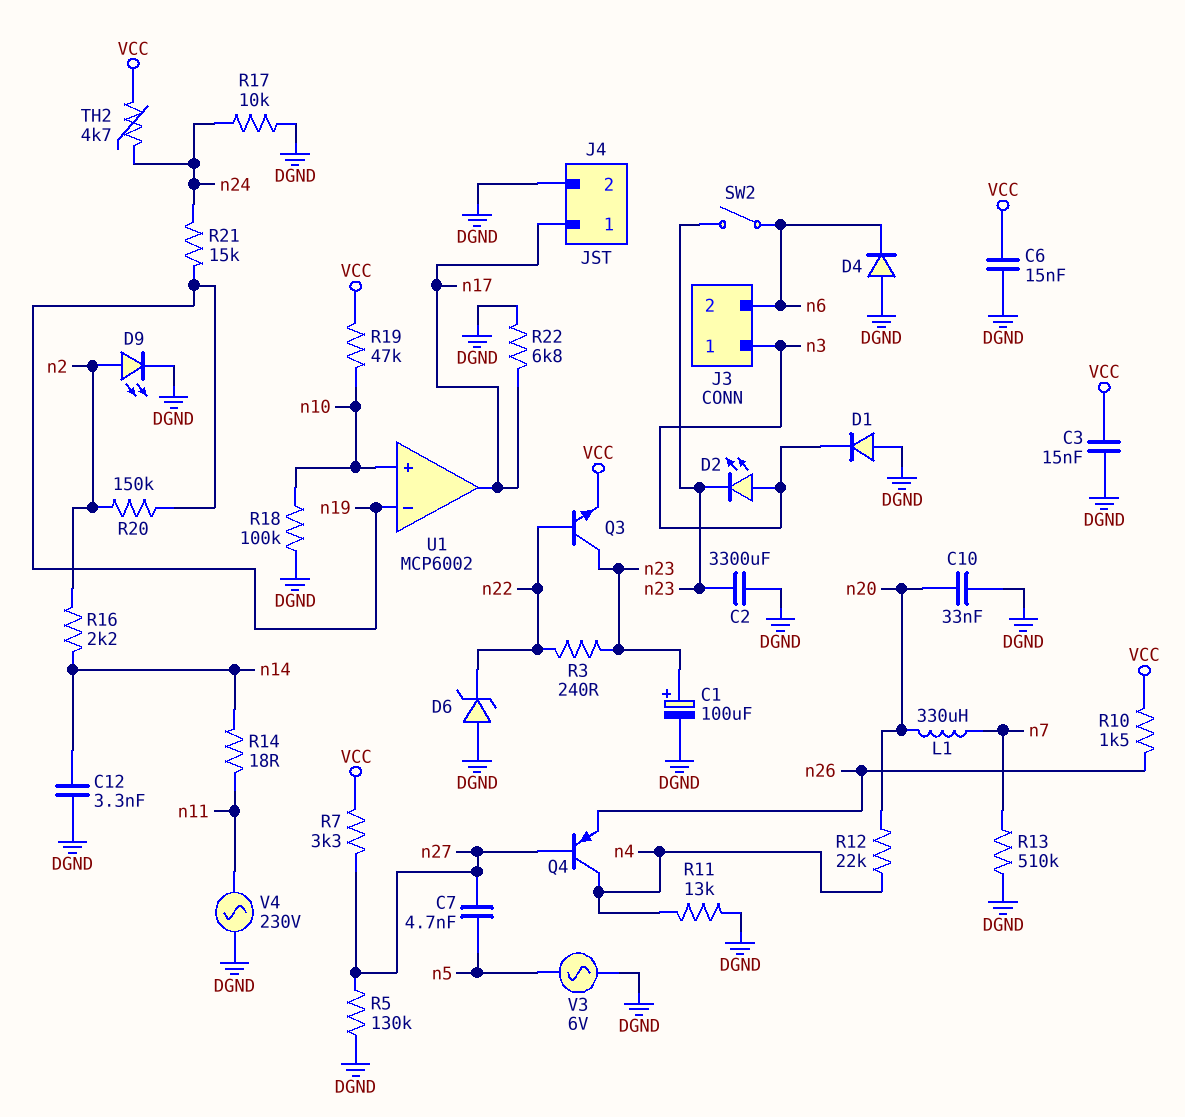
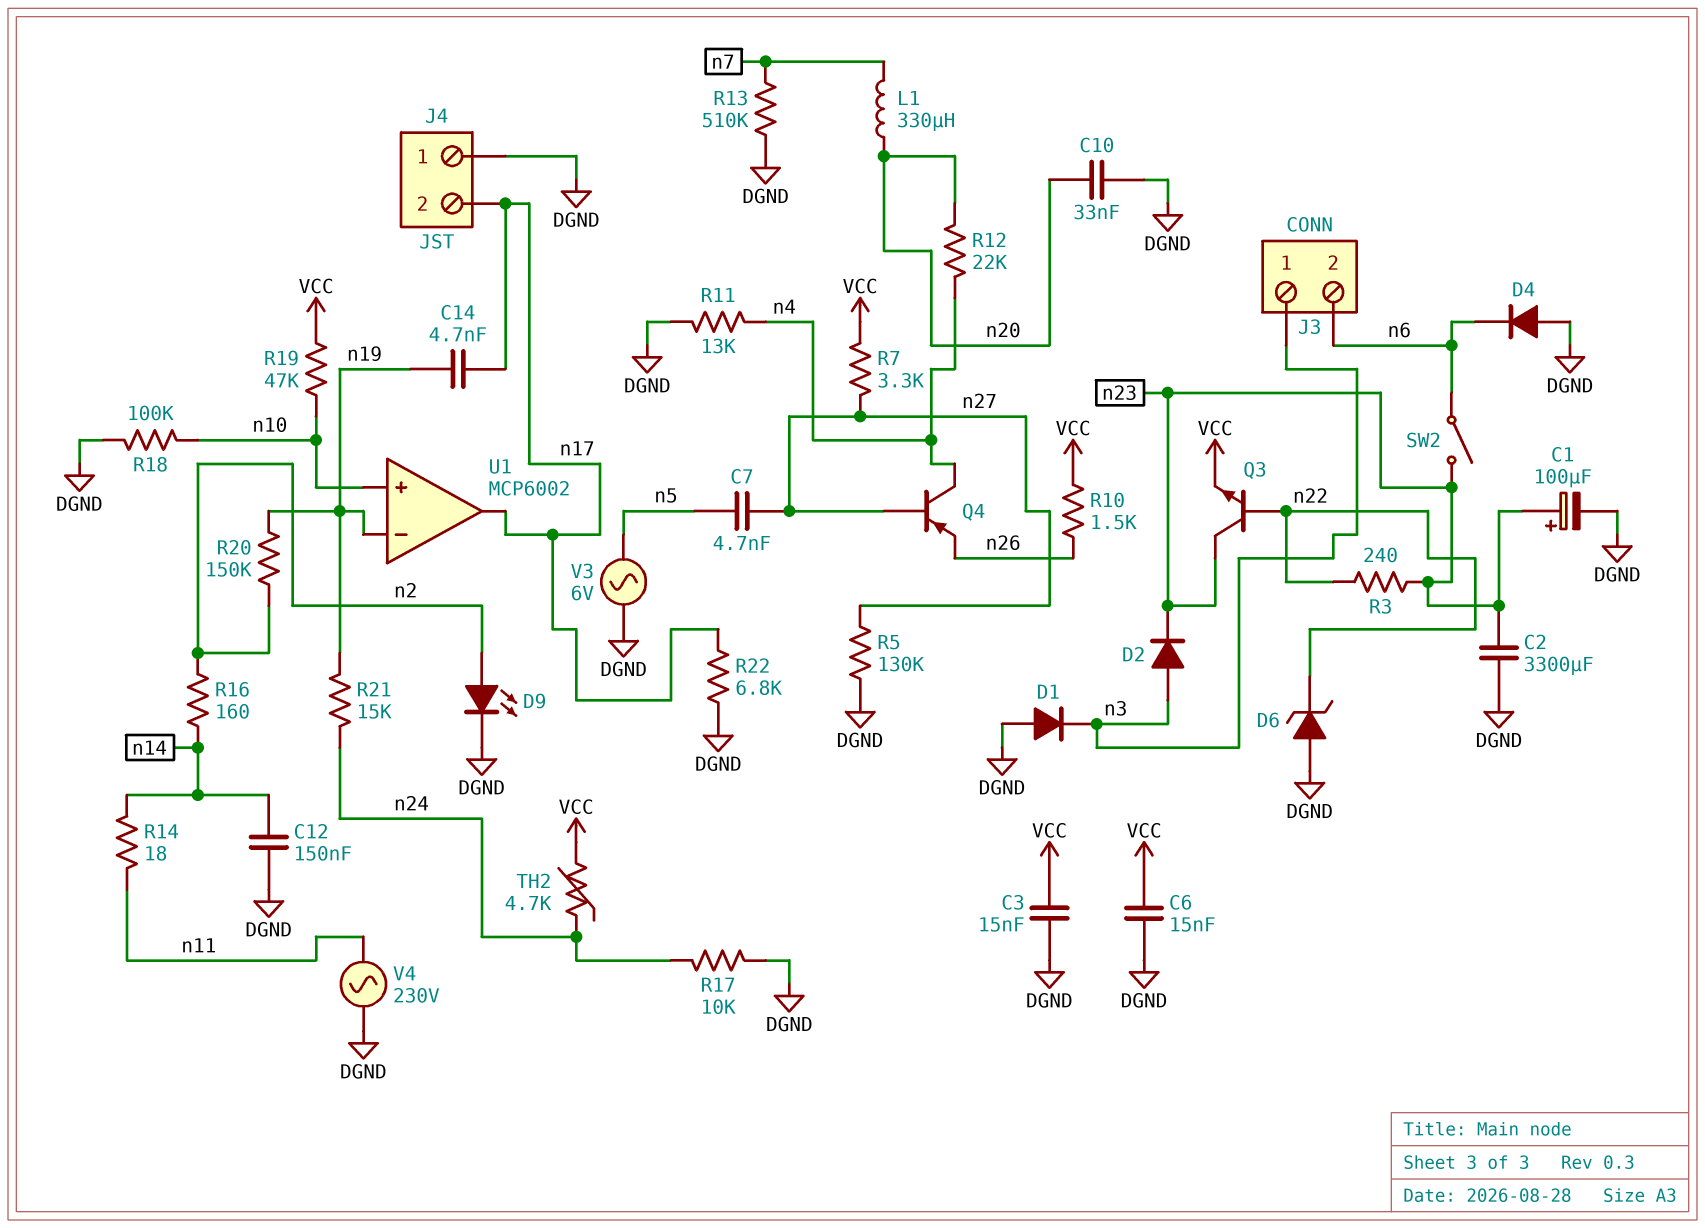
C12: 3.3nF (DGND, n14) -> 150nF (DGND, n14)
C14: none -> 4.7nF (n17, n19)
D2: LED (A n3, K n23) -> diode (A n3, K n23)
J4 pin 1: n17 -> DGND
J4 pin 2: DGND -> n17
R16: 2.2k (n2, n14) -> 160 (n2, n14)

